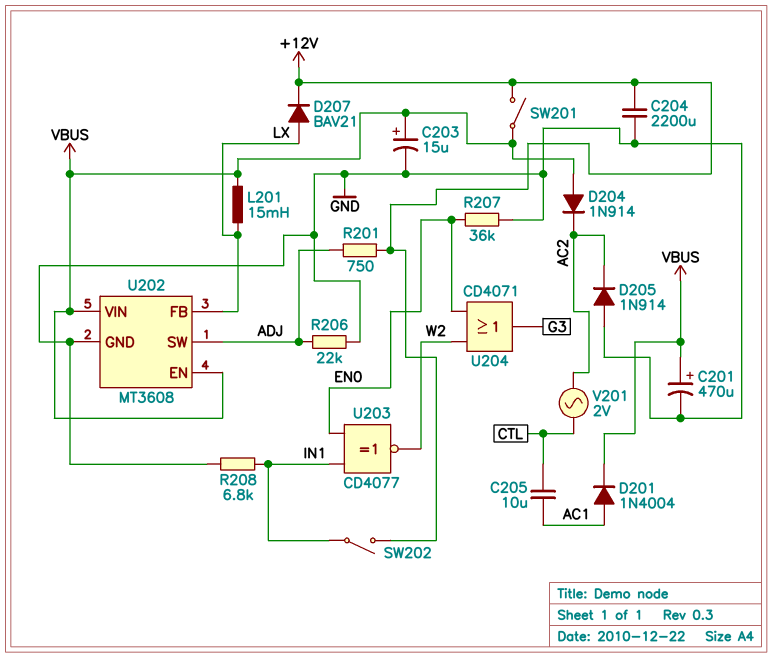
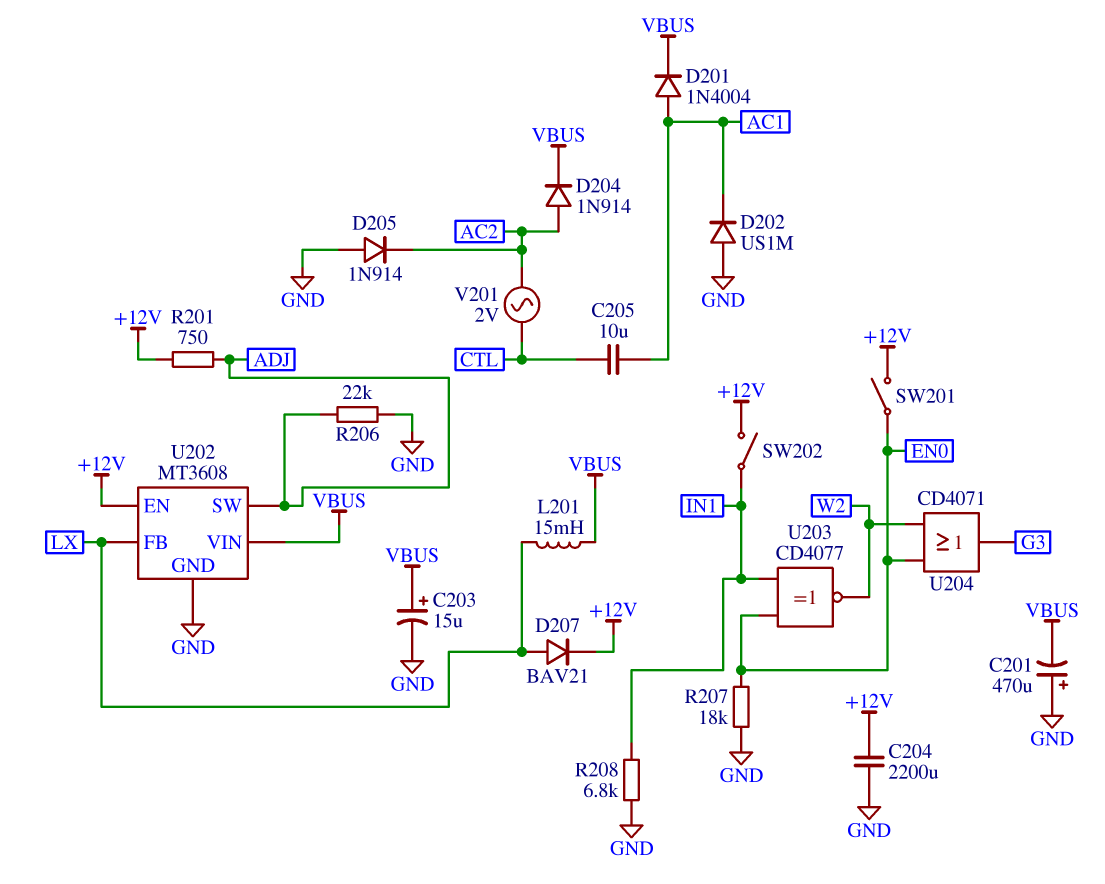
C201: 470uF (plus VBUS, minus GND) -> 470uF (plus GND, minus VBUS)
D202: none -> diode US1M (A GND, K AC1)
D204: diode 1N914 (A VBUS, K AC2) -> diode 1N914 (A AC2, K VBUS)
R207: 36k (EN0, GND) -> 18k (EN0, GND)
SW201: switch (+12V, VBUS) -> switch (+12V, EN0)
U202 pin EN: VBUS -> +12V

